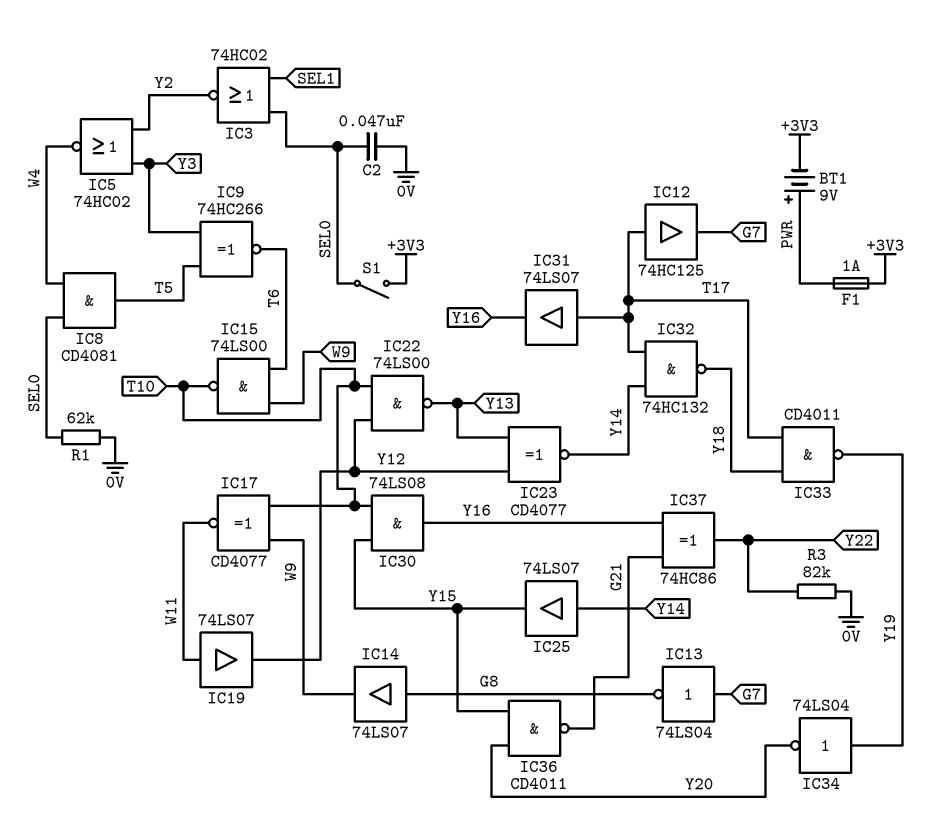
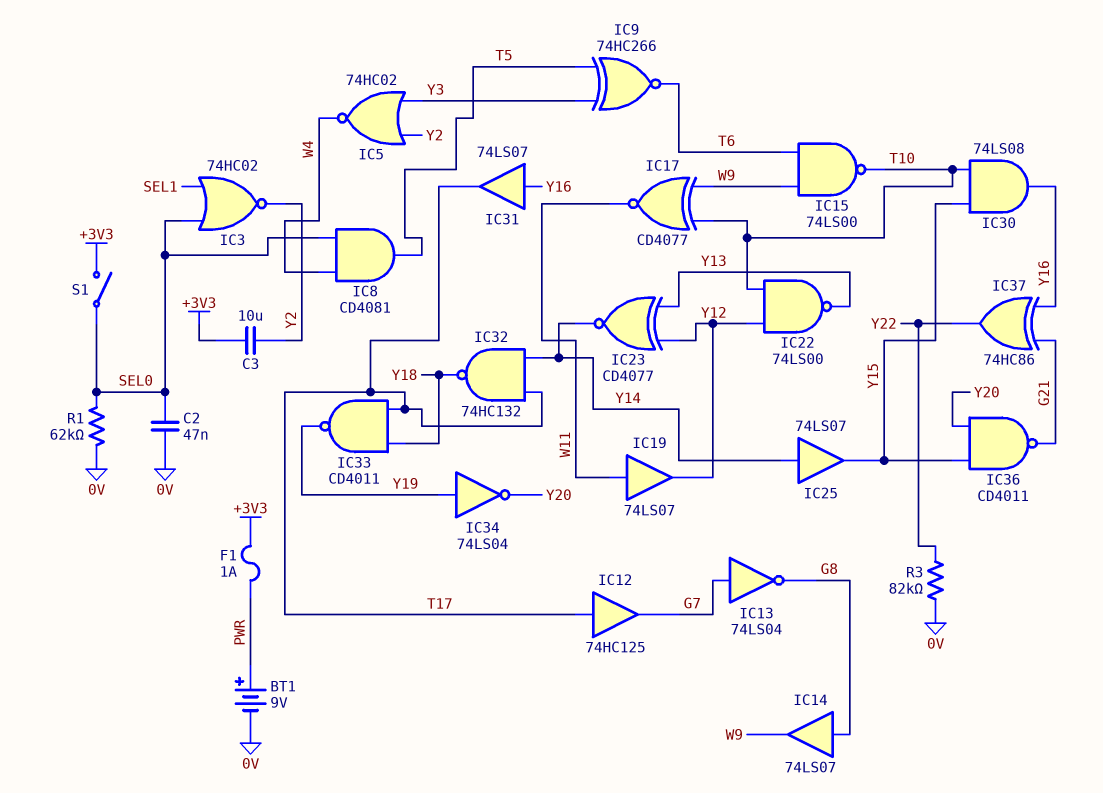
BT1: 9V (plus PWR, minus +3V3) -> 9V (plus PWR, minus 0V)
C3: none -> 10uF (+3V3, Y2)
IC31: buffer 74LS07 (in T17, out Y16) -> buffer 74LS07 (in Y16, out T17)

